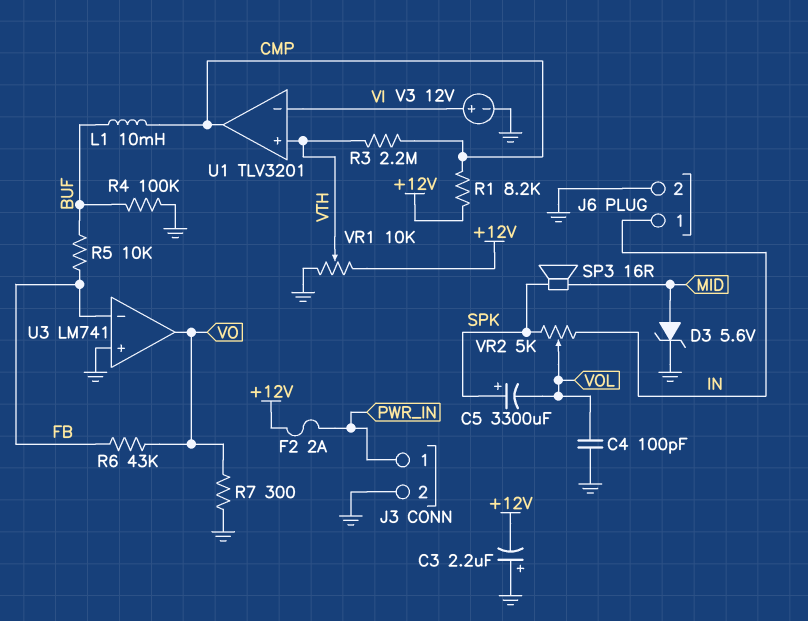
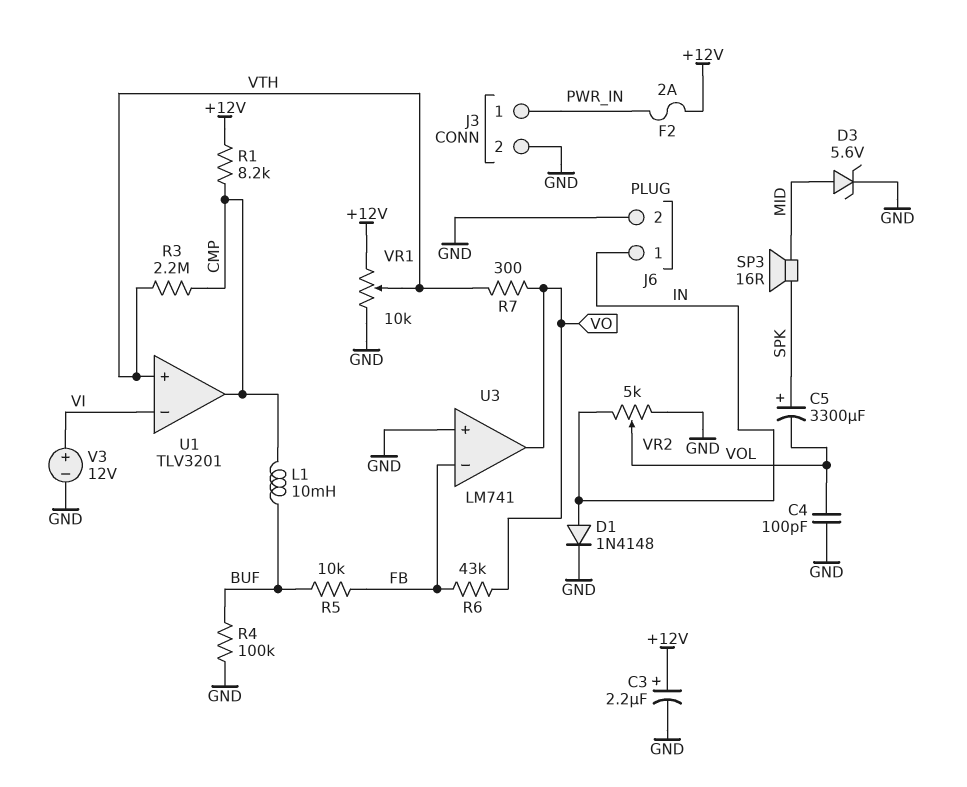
C3: 2.2uF (plus GND, minus +12V) -> 2.2uF (plus +12V, minus GND)
D1: none -> diode 1N4148 (A IN, K GND)
R7: 300 (GND, VO) -> 300 (VO, VTH)
VR2: 5k (IN, SPK, wiper VOL) -> 5k (GND, IN, wiper VOL)

